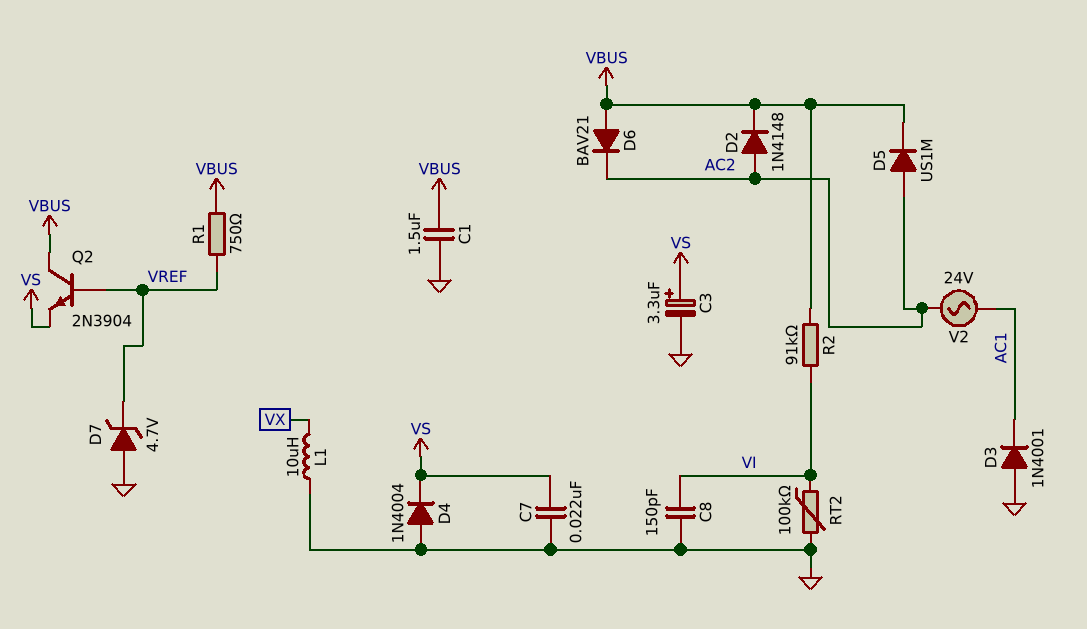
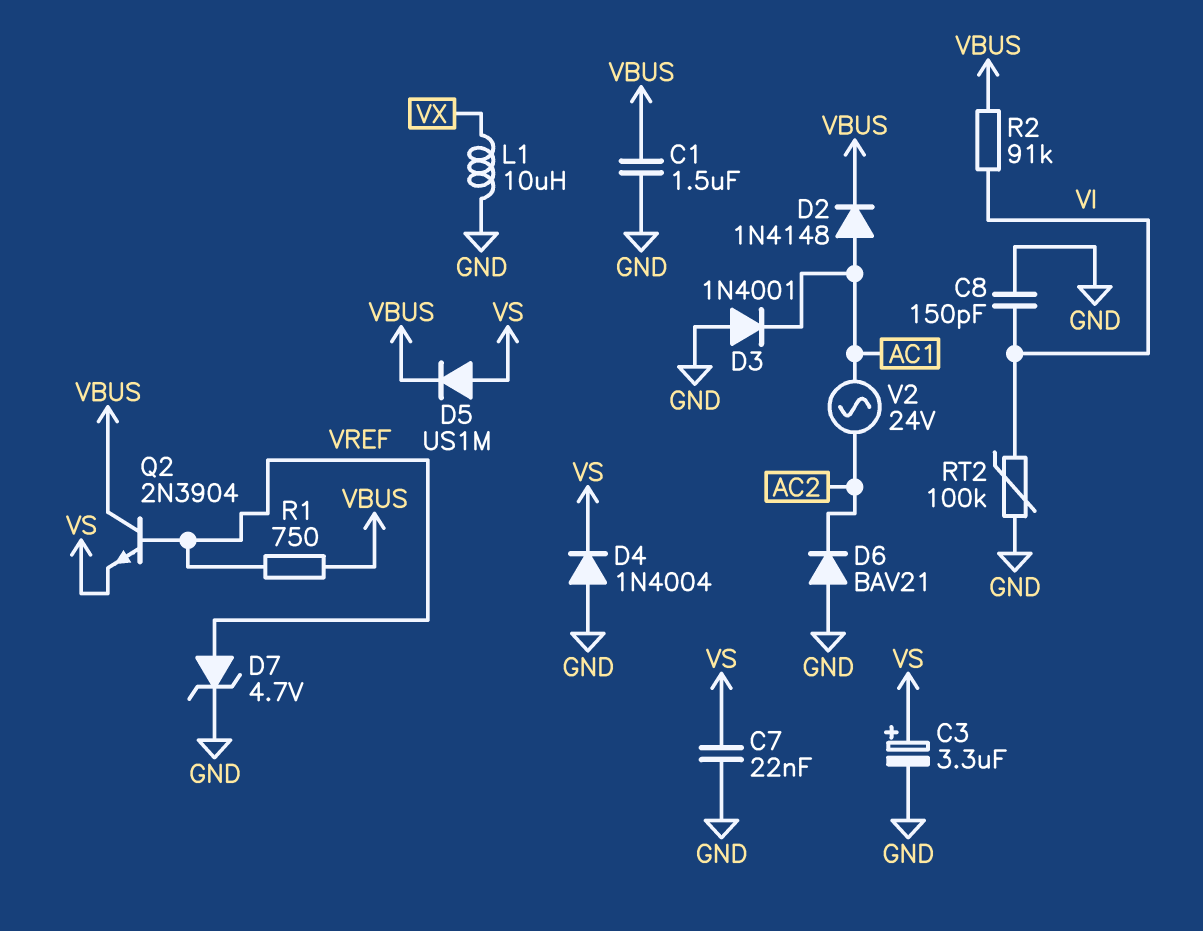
D2: diode 1N4148 (A AC2, K VBUS) -> diode 1N4148 (A AC1, K VBUS)
D5: diode US1M (A AC2, K VBUS) -> diode US1M (A VS, K VBUS)
D6: diode BAV21 (A VBUS, K AC2) -> diode BAV21 (A GND, K AC2)
D7: zener 4.7V (A GND, K VREF) -> zener 4.7V (A VREF, K GND)

